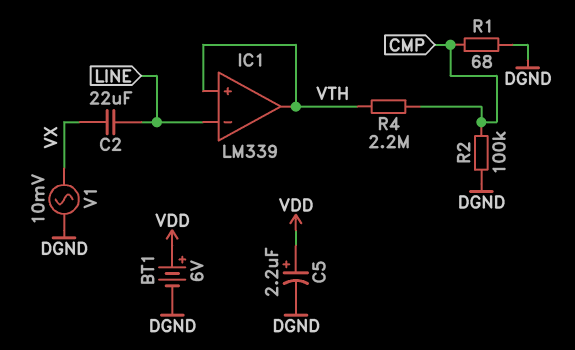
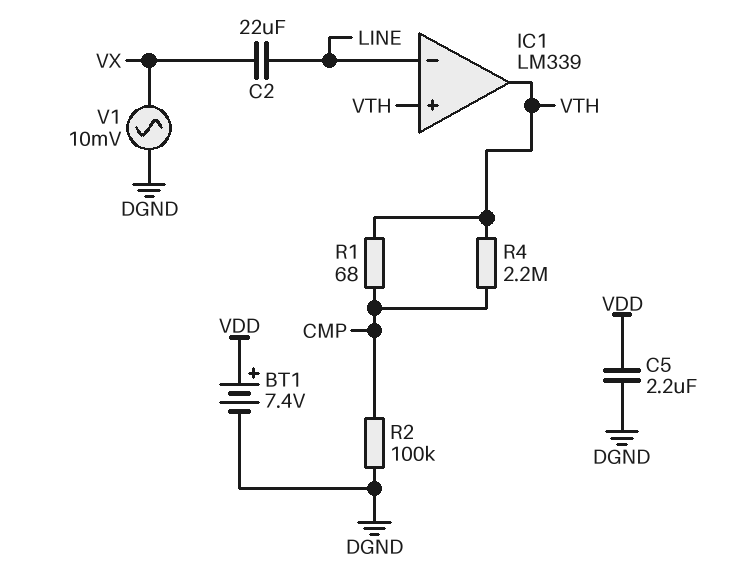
BT1: 6V (plus VDD, minus DGND) -> 7.4V (plus VDD, minus DGND)
C5: 2.2uF (plus VDD, minus DGND) -> 2.2uF (DGND, VDD)
R1: 68 (CMP, DGND) -> 68 (CMP, VTH)

